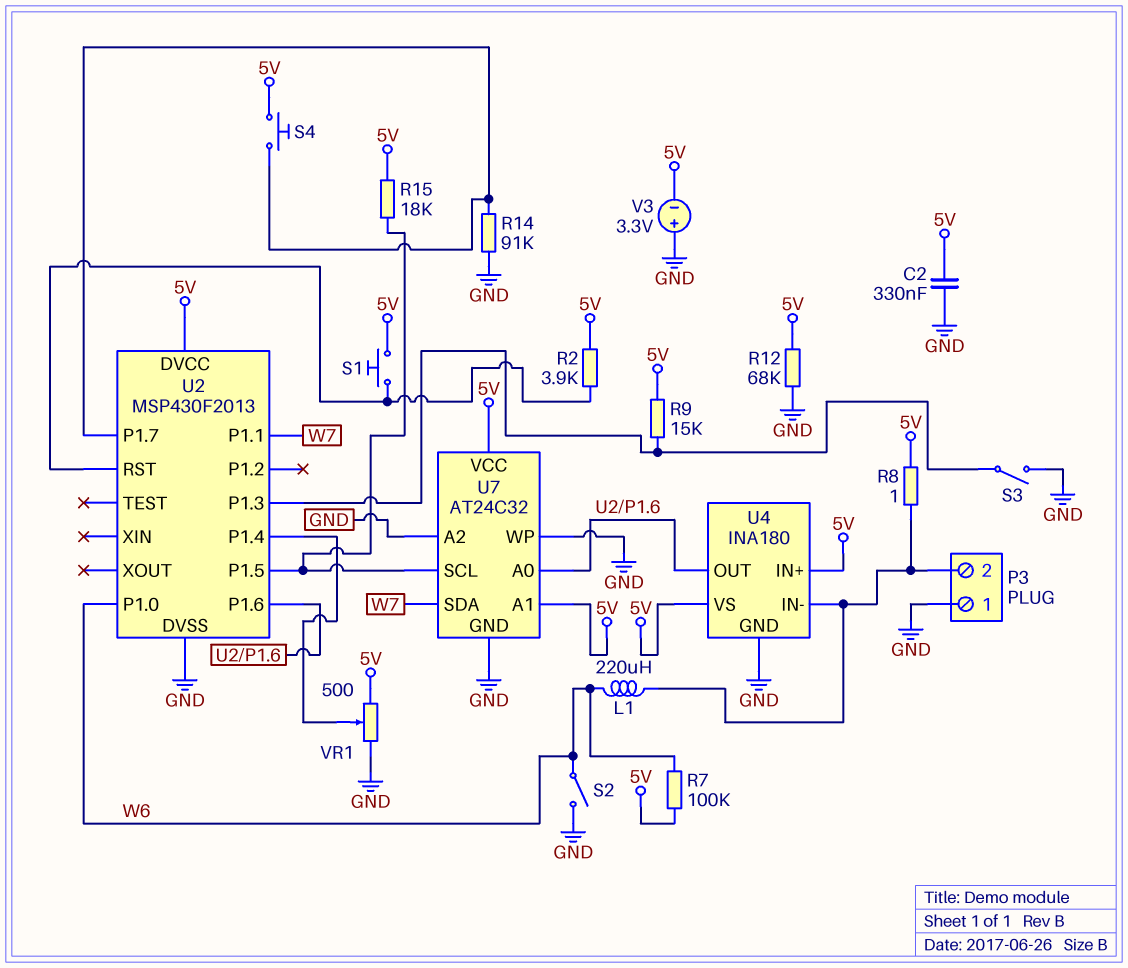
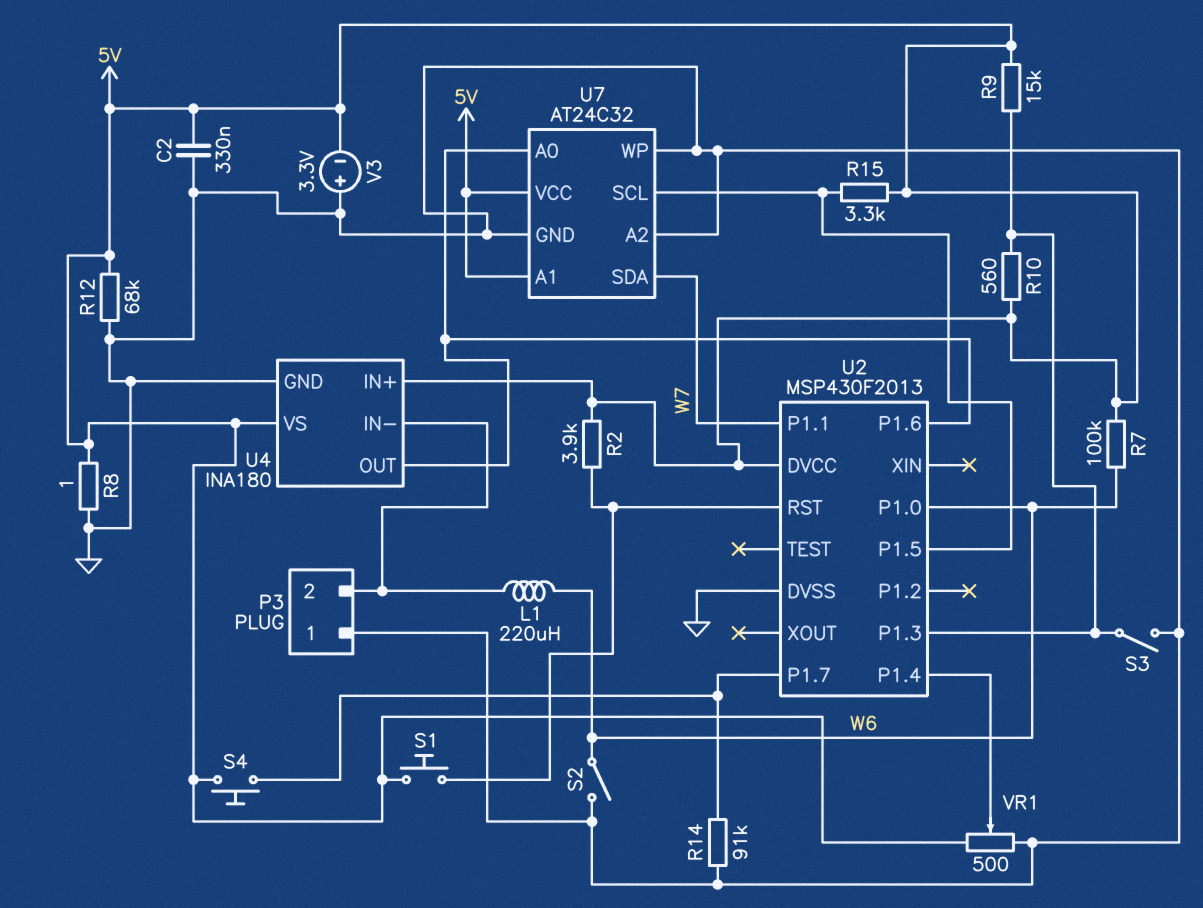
R8: 1 (5V, P3/2) -> 1 (5V, GND)
R10: none -> 560 (5V, U2/P1.3)
R15: 18k (5V, U2/P1.5) -> 3.3k (5V, U2/P1.5)

